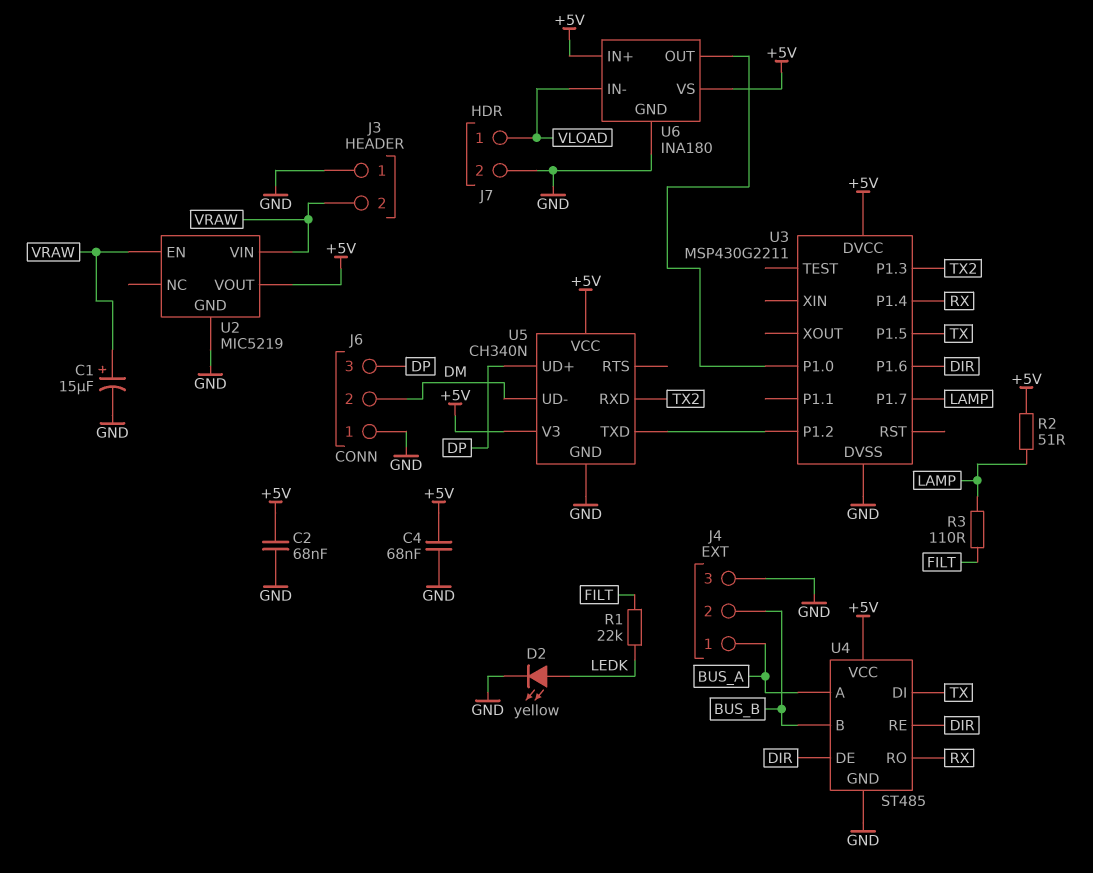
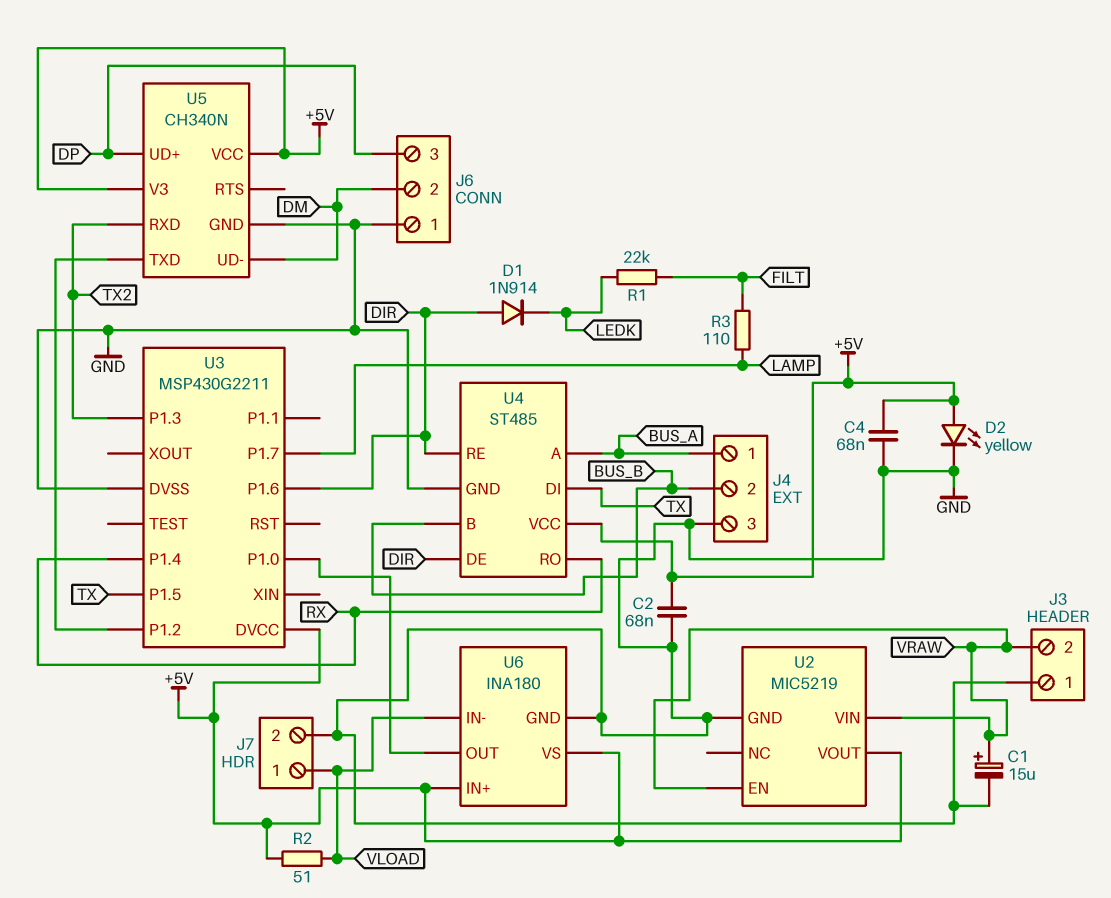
D1: none -> diode 1N914 (A DIR, K LEDK)
D2: LED yellow (A LEDK, K GND) -> LED yellow (A +5V, K GND)
R2: 51 (+5V, LAMP) -> 51 (+5V, VLOAD)

